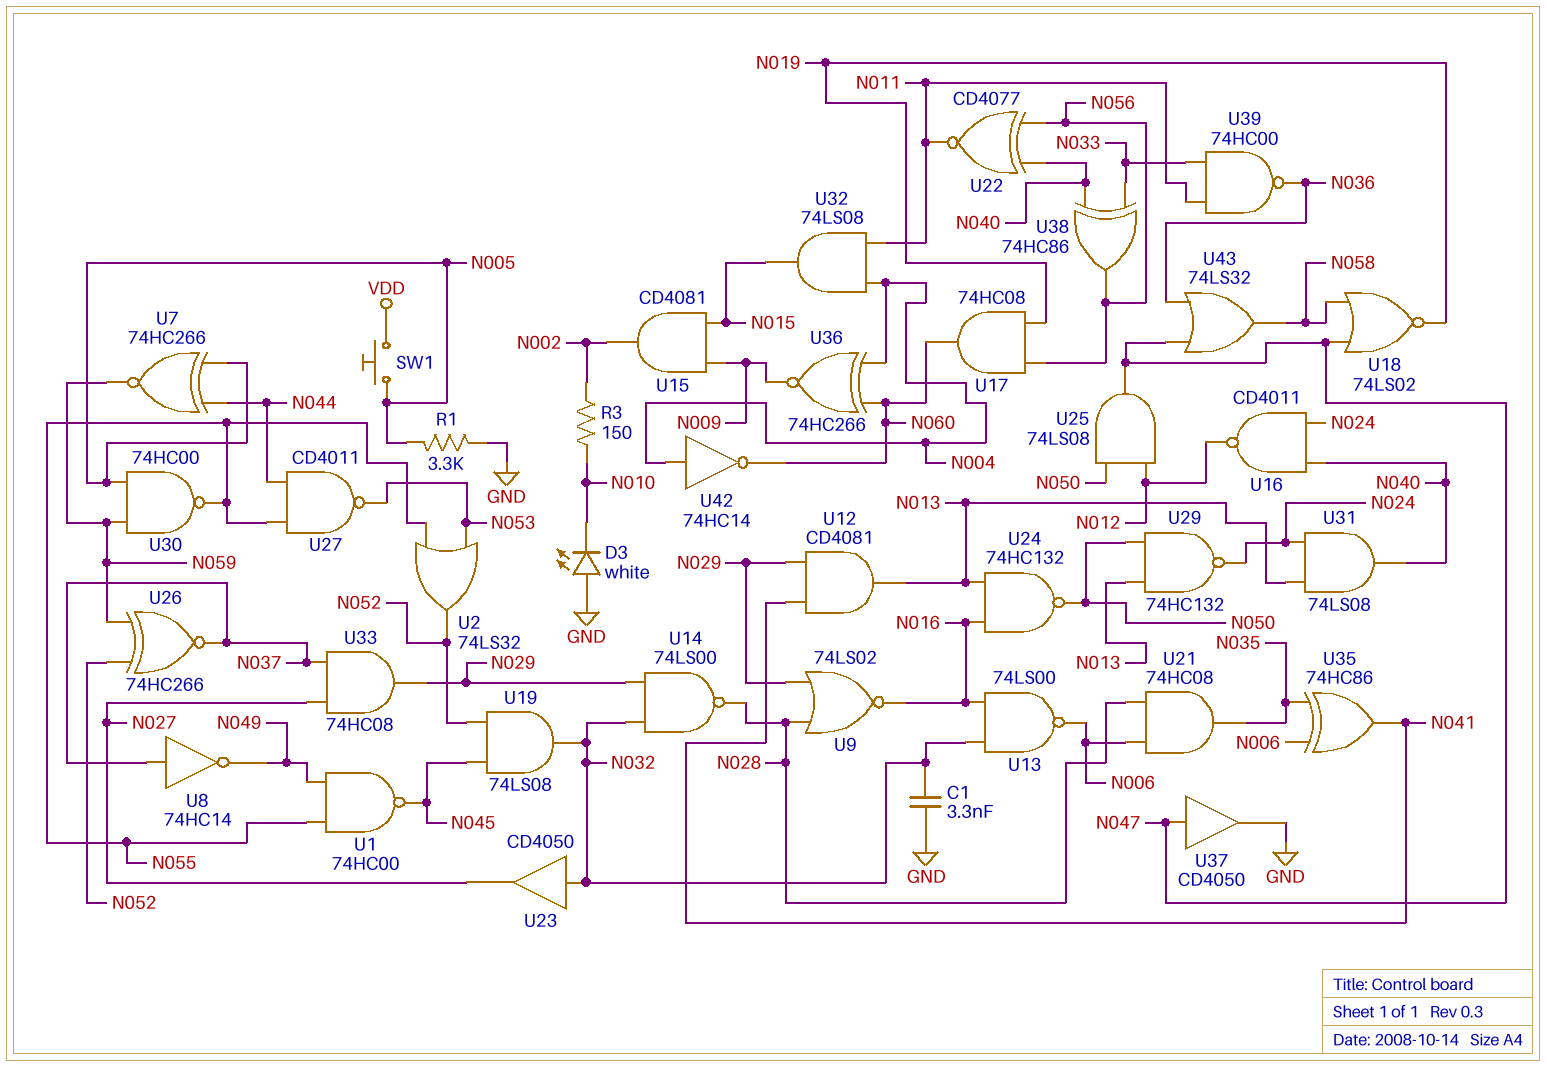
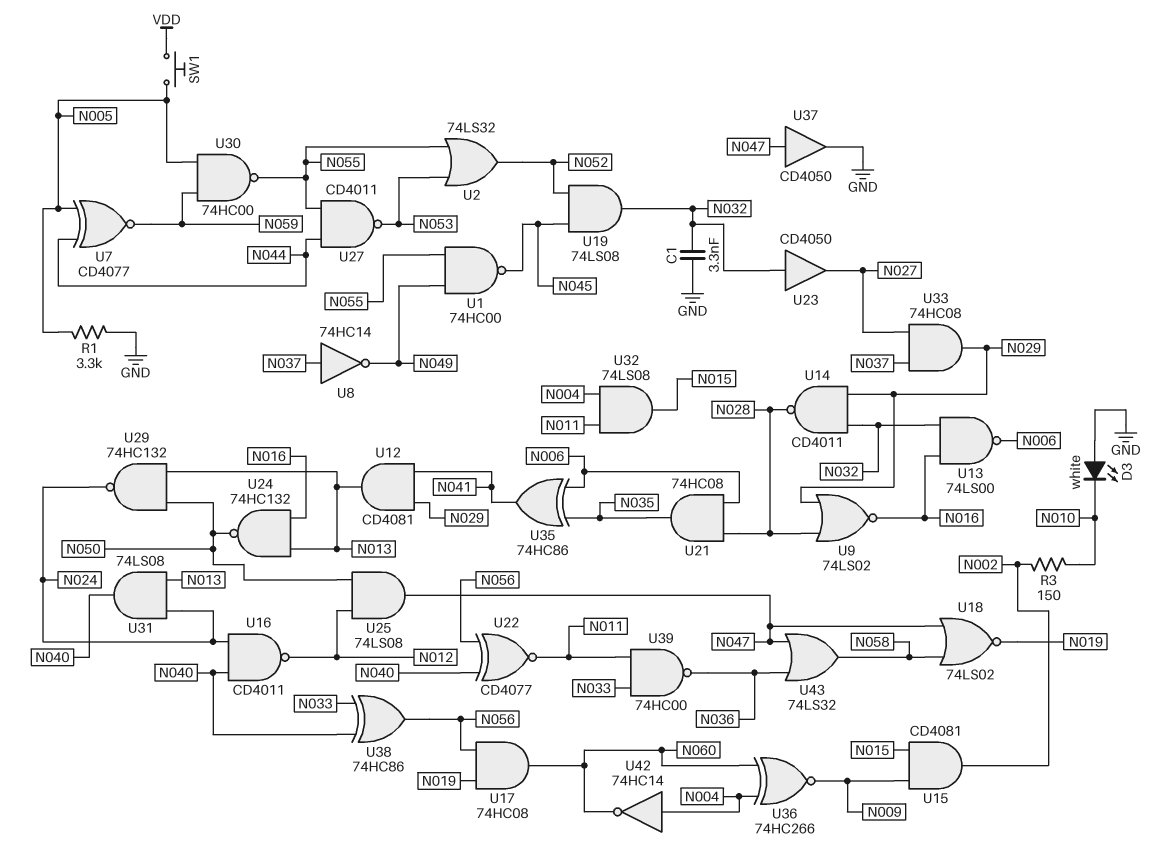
U7: XNOR 74HC266 (in N005, in N044, out N059) -> XNOR CD4077 (in N005, in N044, out N059)
U14: NAND 74LS00 (in N029, in N032, out N028) -> NAND CD4011 (in N029, in N032, out N028)
U26: XNOR 74HC266 (in N052, in N059, out N037) -> none

